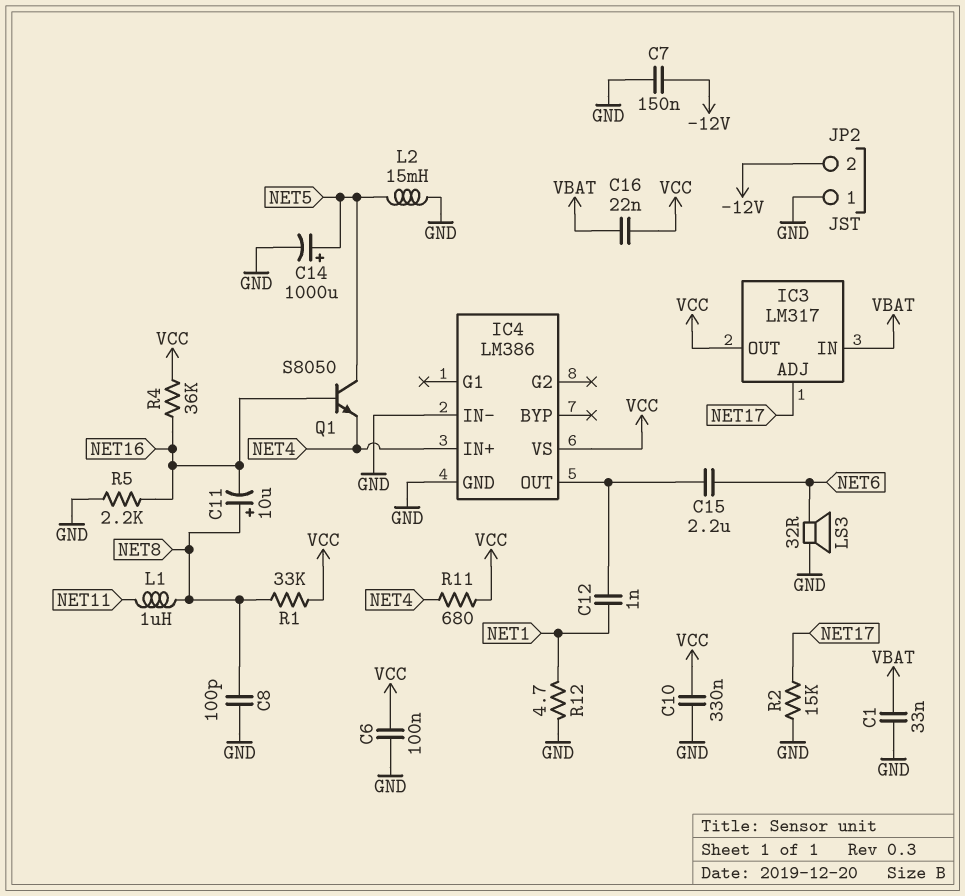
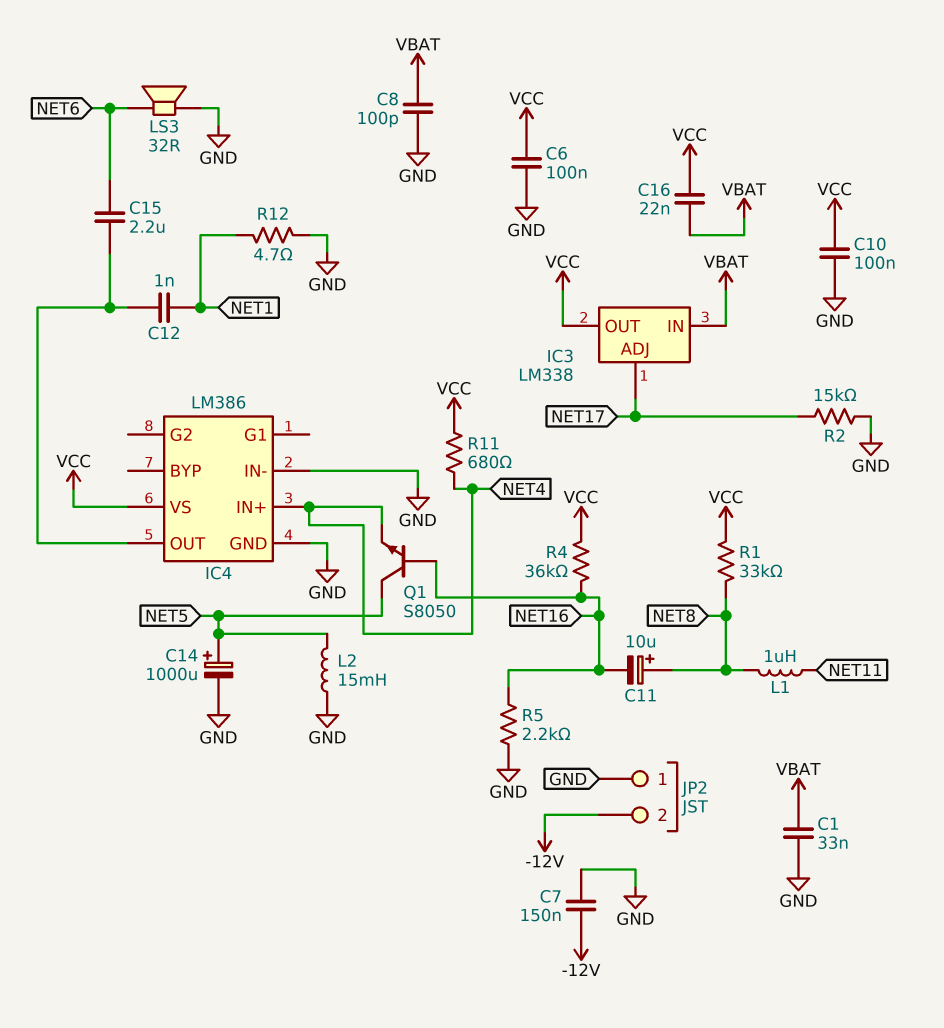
C8: 100pF (GND, NET8) -> 100pF (GND, VBAT)
C10: 330nF (GND, VCC) -> 100nF (GND, VCC)
IC3: LM317 -> LM338

